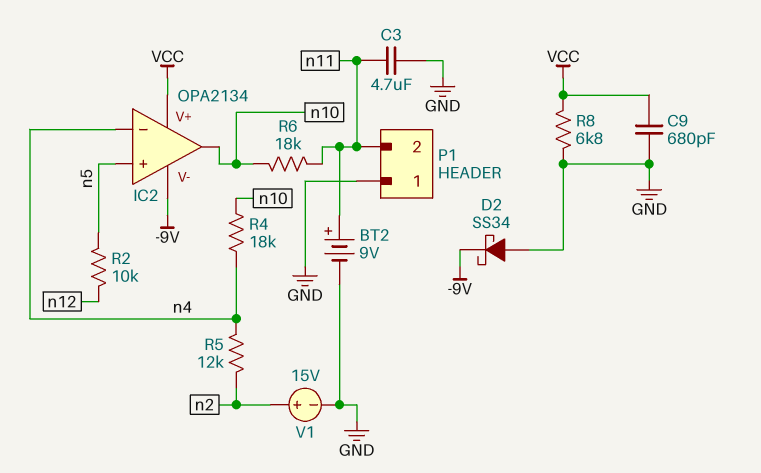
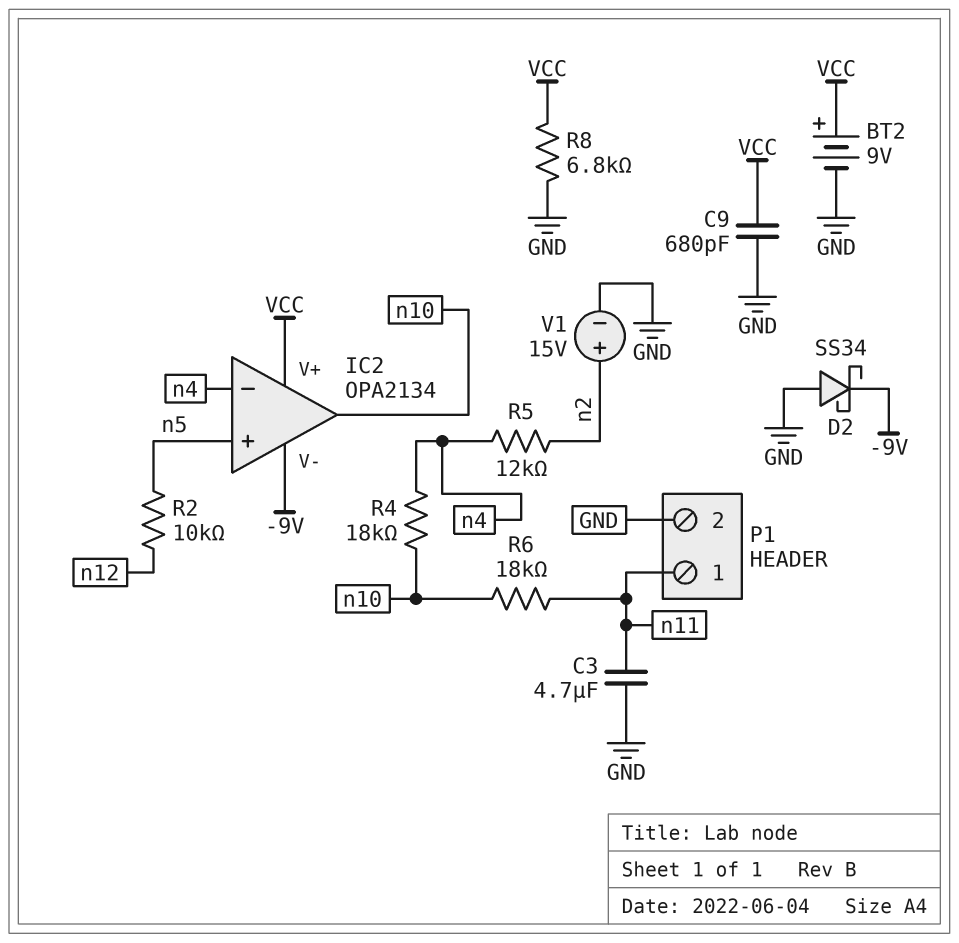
BT2: 9V (plus n11, minus GND) -> 9V (plus VCC, minus GND)
P1 pin 1: GND -> n11
P1 pin 2: n11 -> GND

